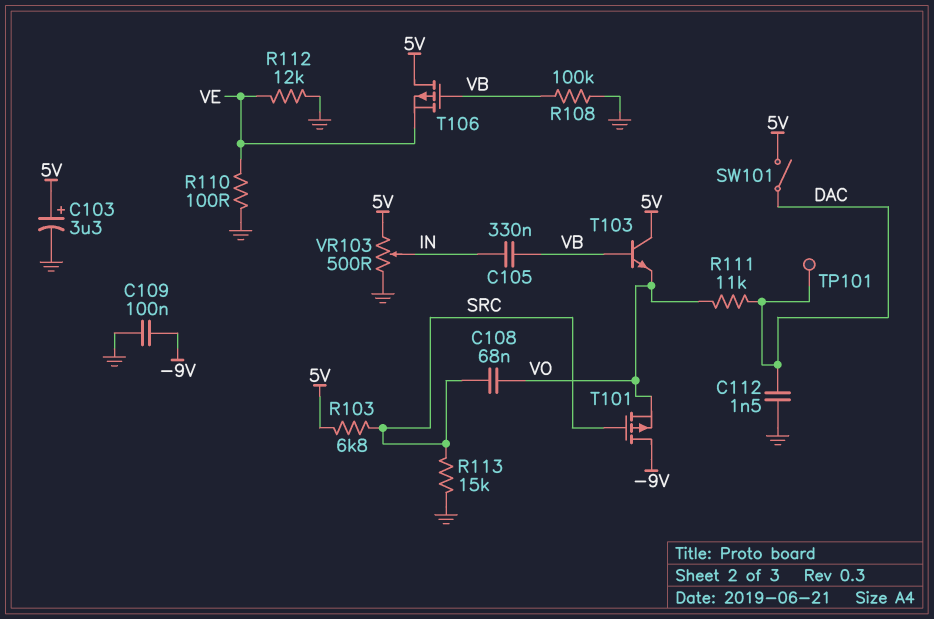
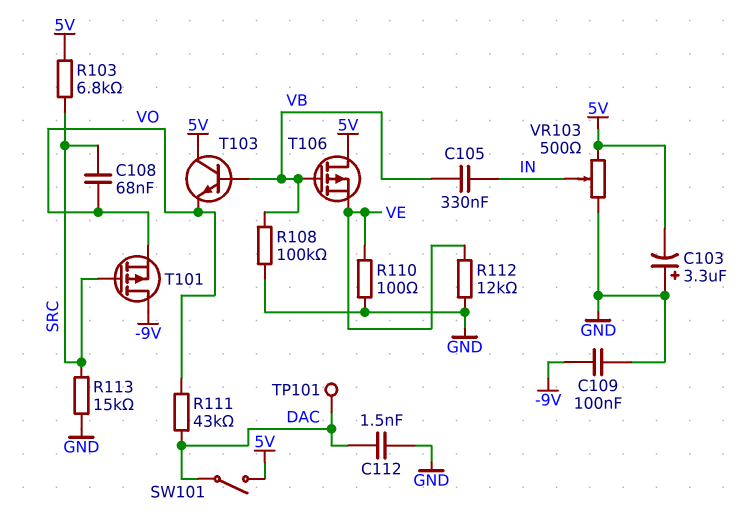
C103: 3.3uF (plus 5V, minus GND) -> 3.3uF (plus GND, minus 5V)
R111: 11k (DAC, VO) -> 43k (DAC, VO)

